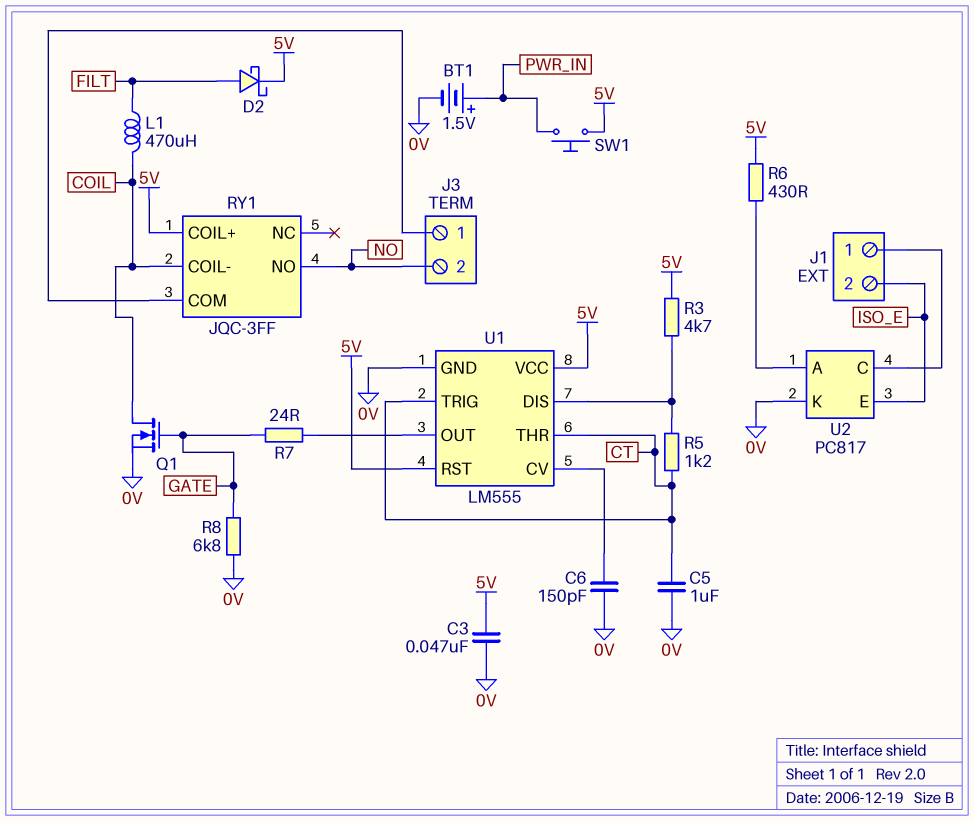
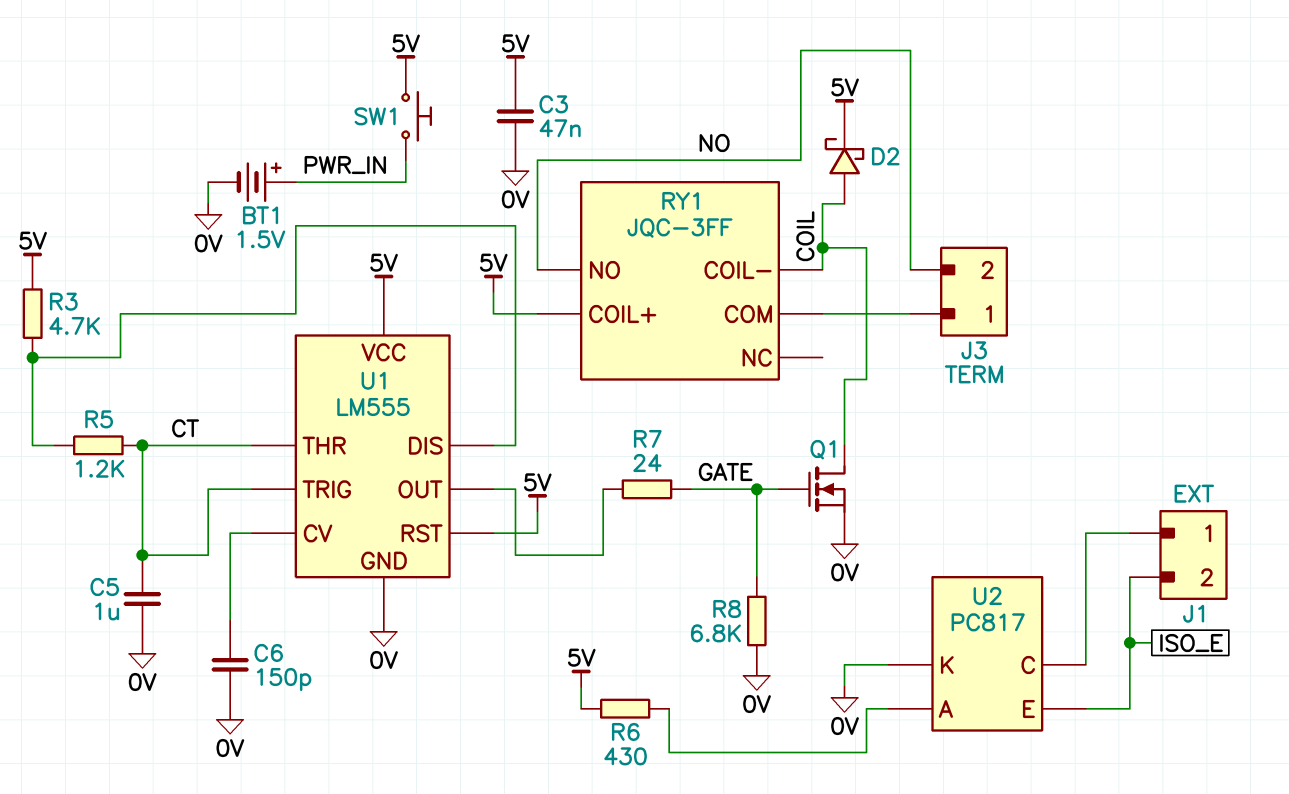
D2: schottky (A FILT, K 5V) -> schottky (A COIL, K 5V)
L1: 470uH (COIL, FILT) -> none

